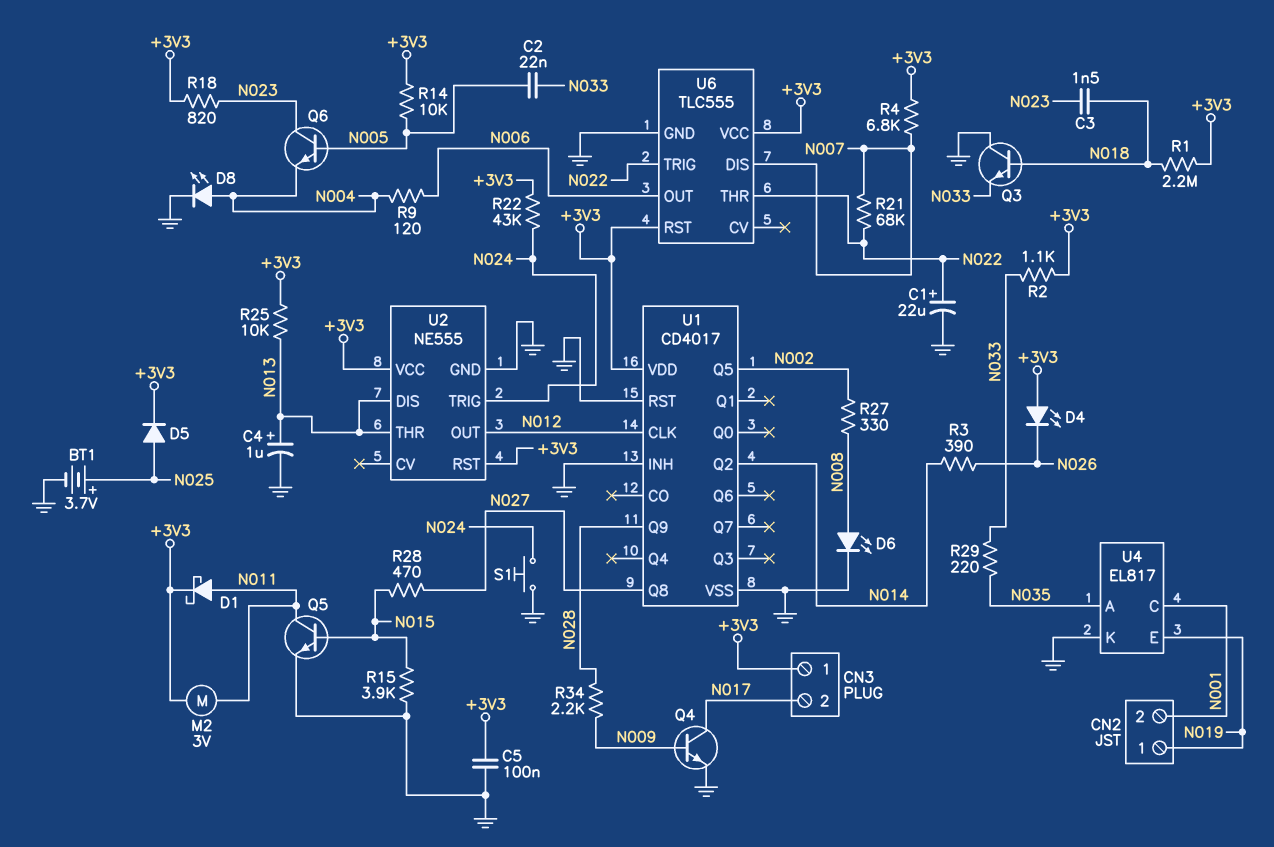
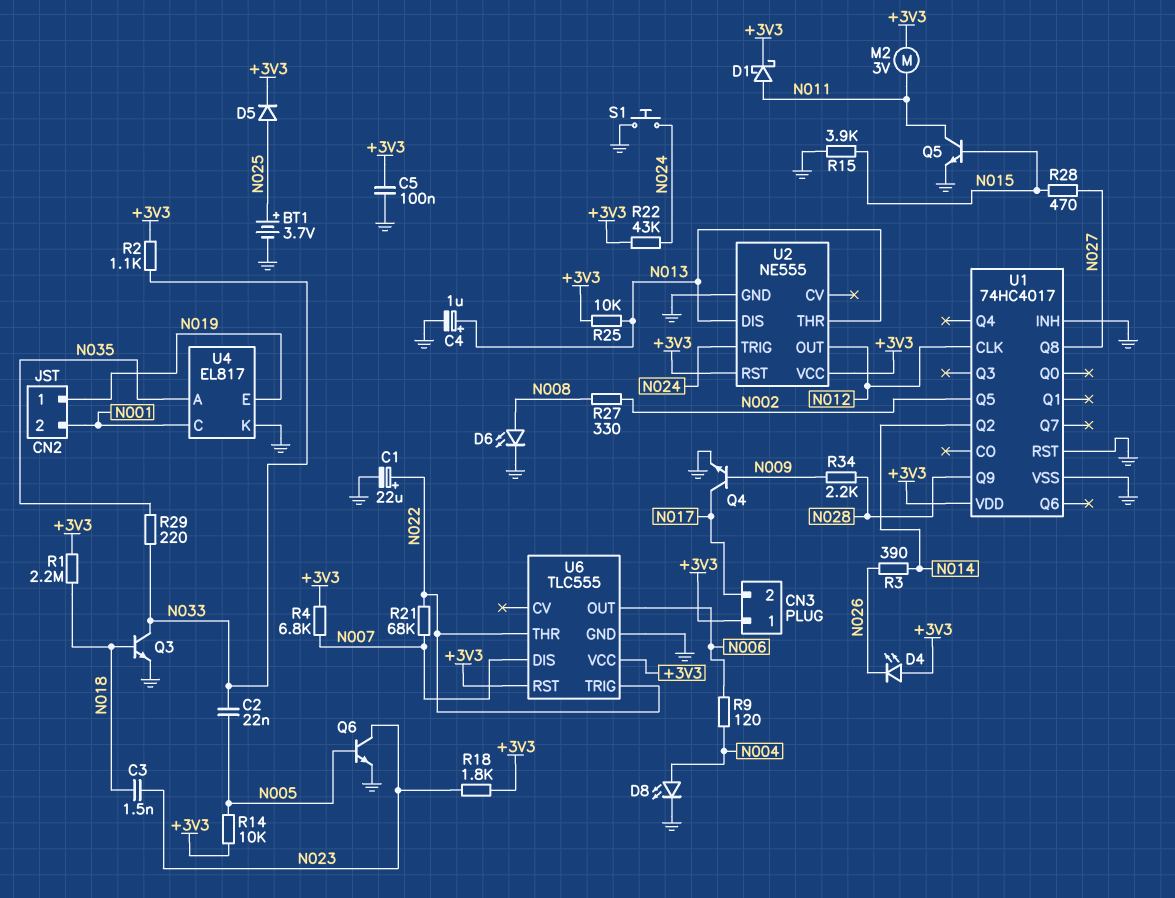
Q3: NPN (B N018, C GND, E N033) -> NPN (B N018, C N033, E GND)
Q6: NPN (B N005, C N023, E N004) -> NPN (B N005, C N023, E GND)
R18: 820 (+3V3, N023) -> 1.8k (+3V3, N023)
U1: CD4017 -> 74HC4017

